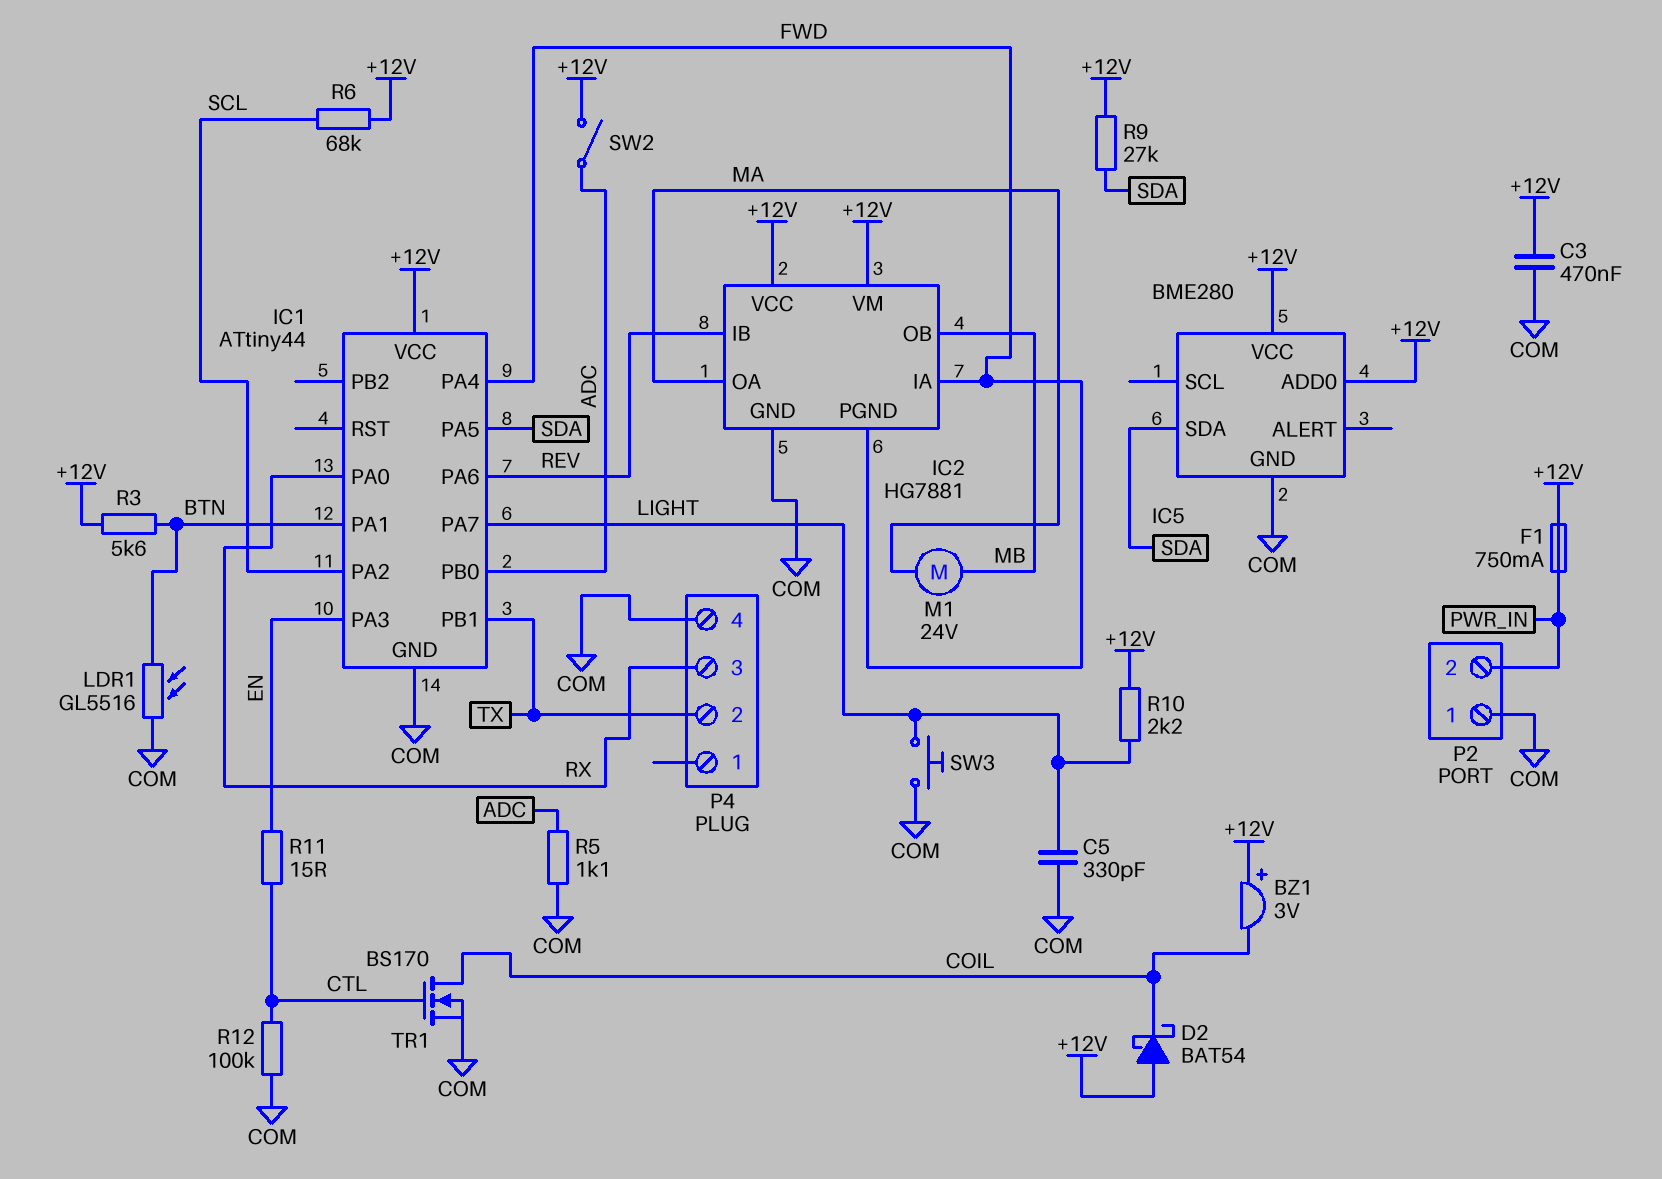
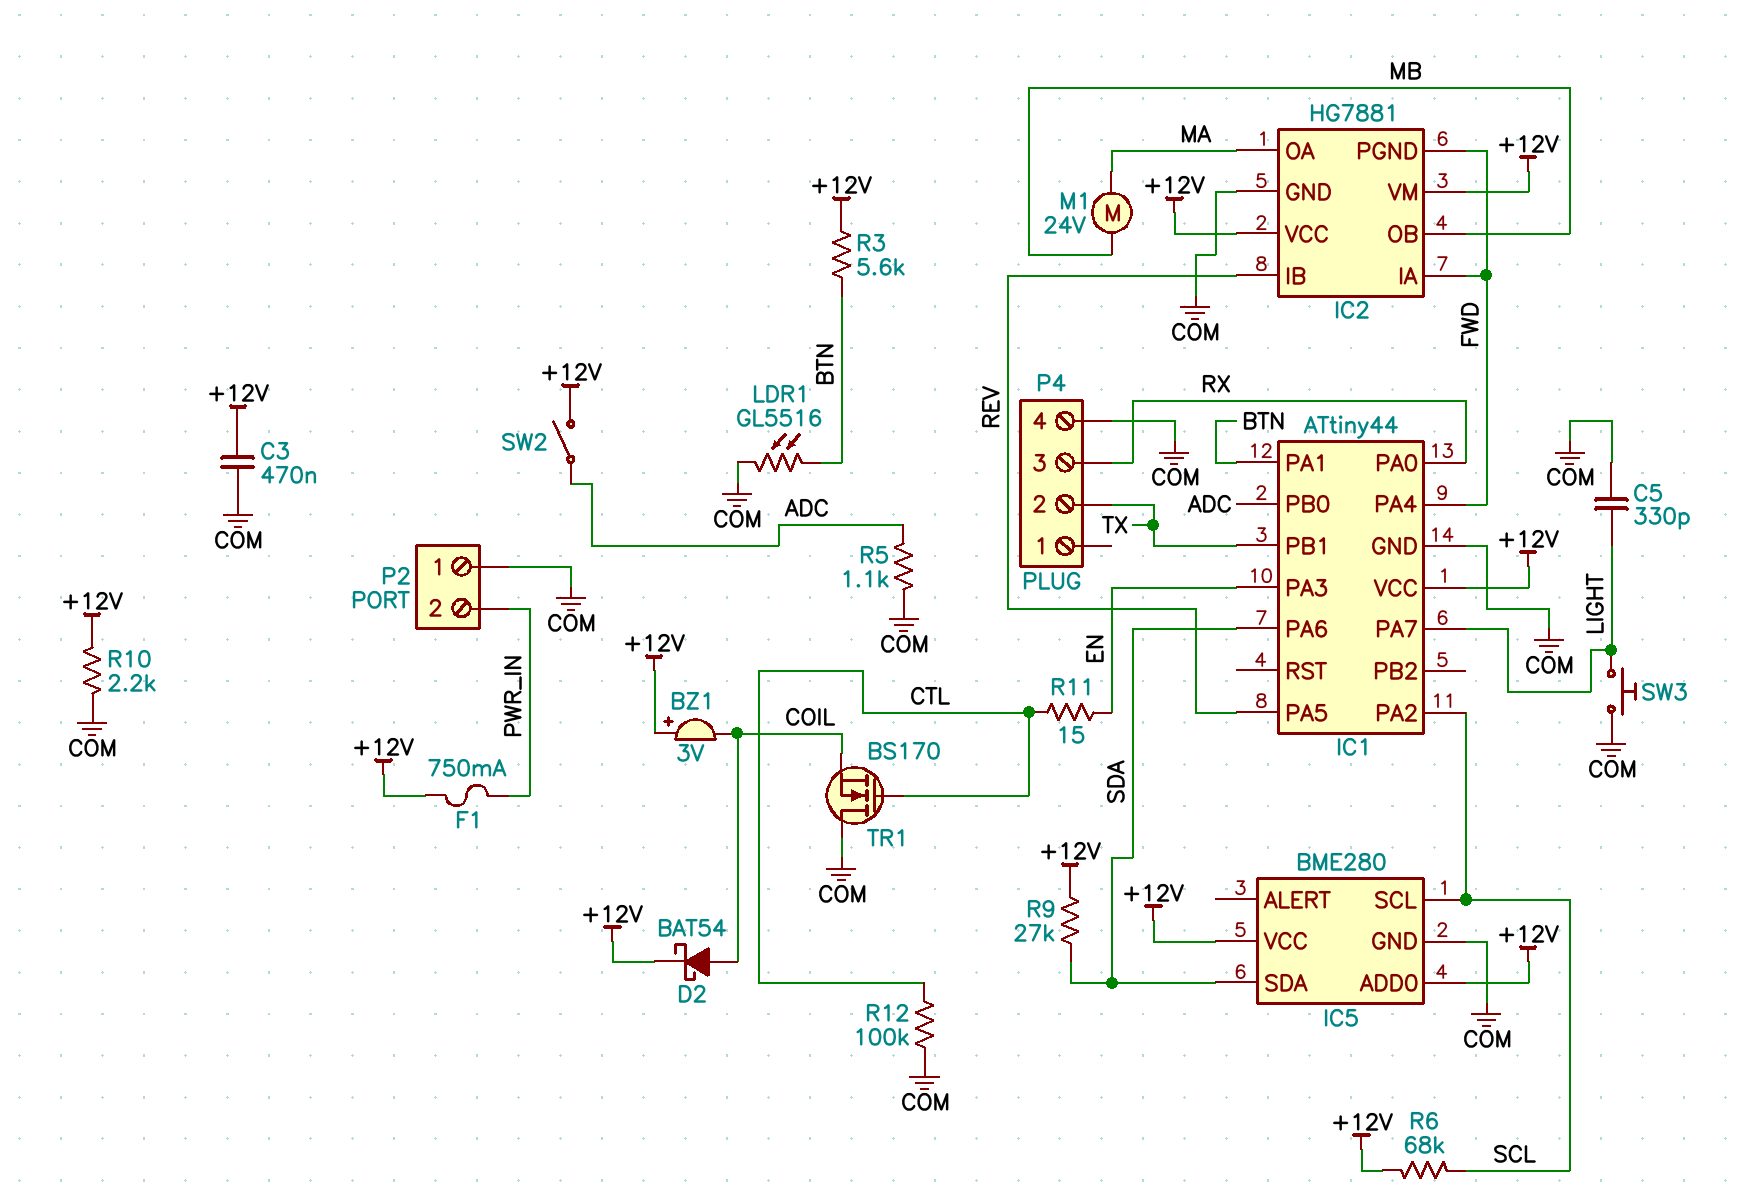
D2: schottky BAT54 (A +12V, K COIL) -> schottky BAT54 (A COIL, K +12V)
IC1 pin PA5: SDA -> REV
IC1 pin PA6: REV -> SDA
IC5 pin SCL: none -> SCL
R10: 2.2k (+12V, LIGHT) -> 2.2k (+12V, COM)
TR1: NMOS BS170 (G CTL, D COIL, S COM) -> NMOS BS170 (G CTL, D COM, S COIL)

